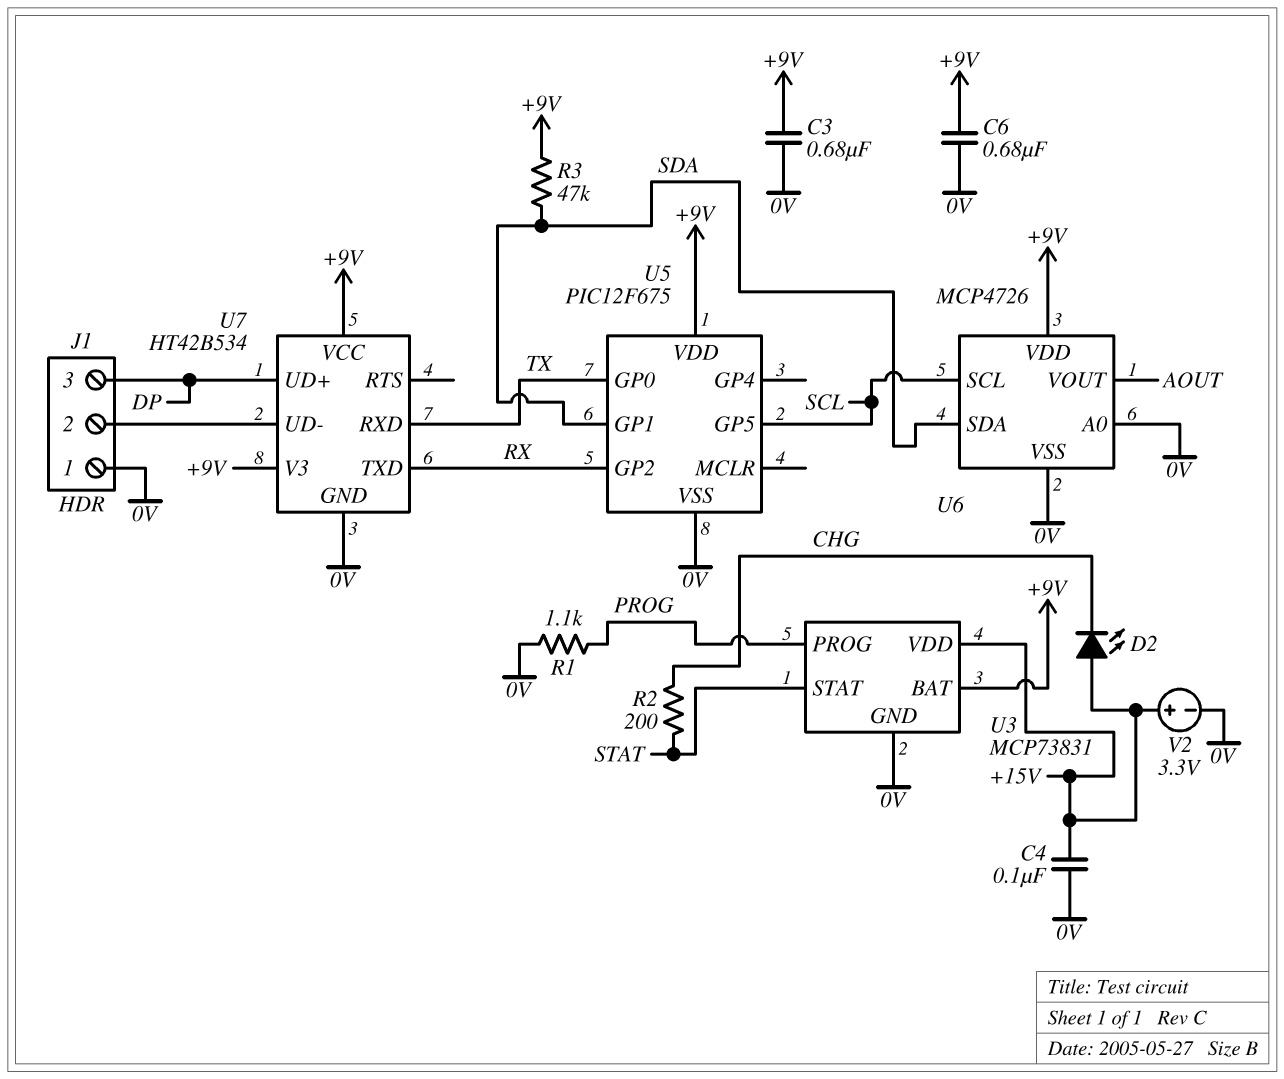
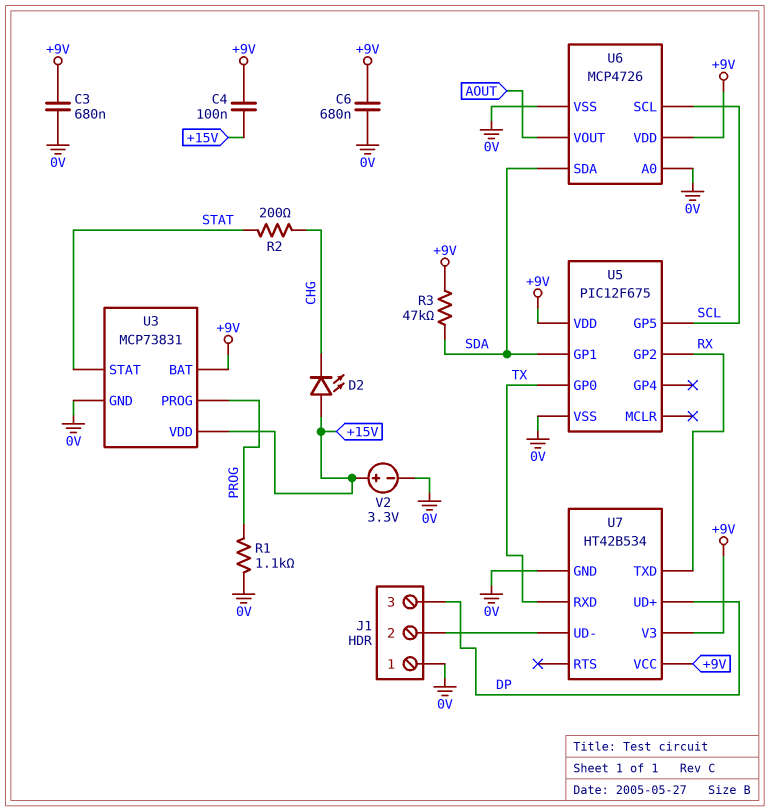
C4: 100nF (+15V, 0V) -> 100nF (+9V, +15V)

